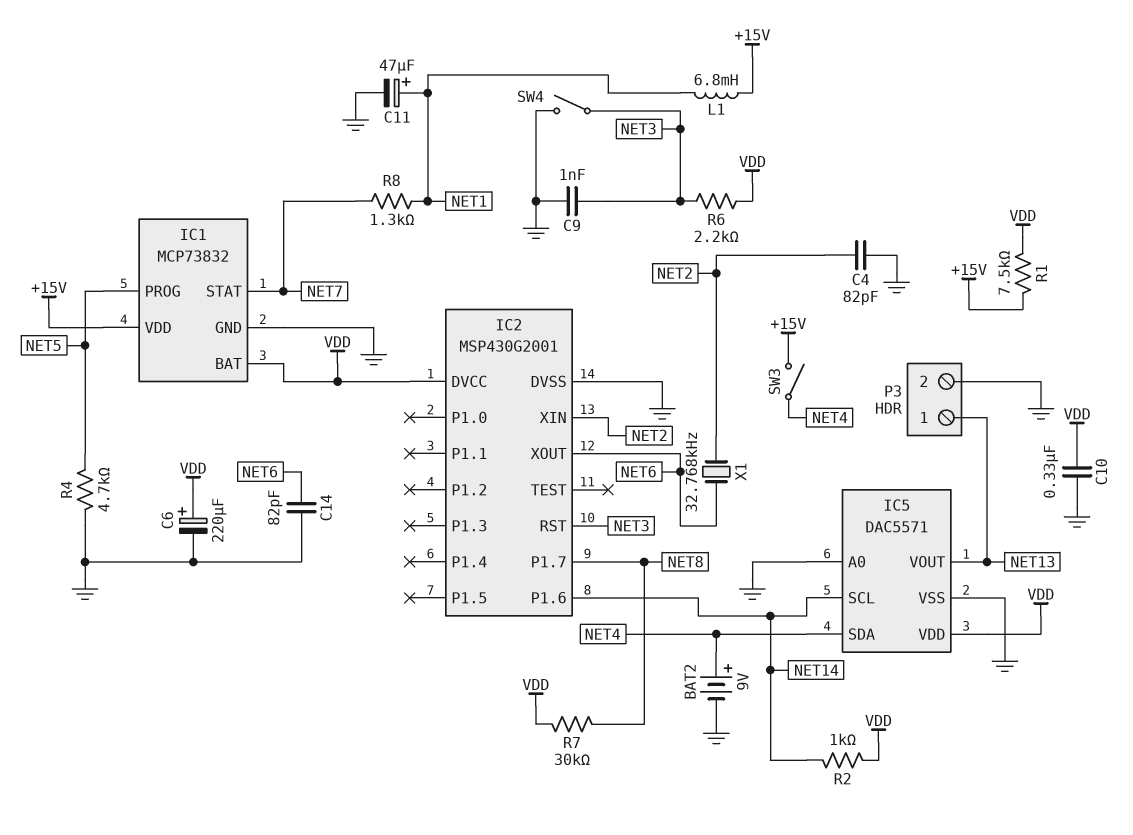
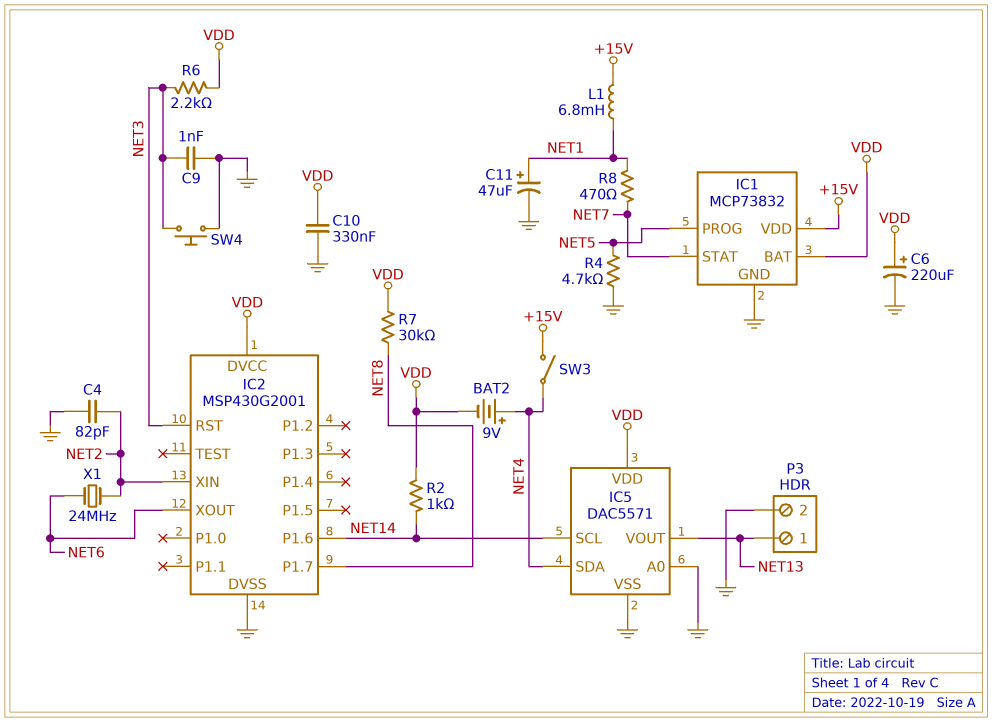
BAT2: 9V (plus NET4, minus GND) -> 9V (plus NET4, minus VDD)
C14: 82pF (GND, NET6) -> none
R1: 7.5k (+15V, VDD) -> none
R8: 1.3k (NET1, NET7) -> 470 (NET1, NET7)
SW4: switch (GND, NET3) -> button (GND, NET3)
X1: 32.768kHz (NET2, NET6) -> 24MHz (NET2, NET6)

